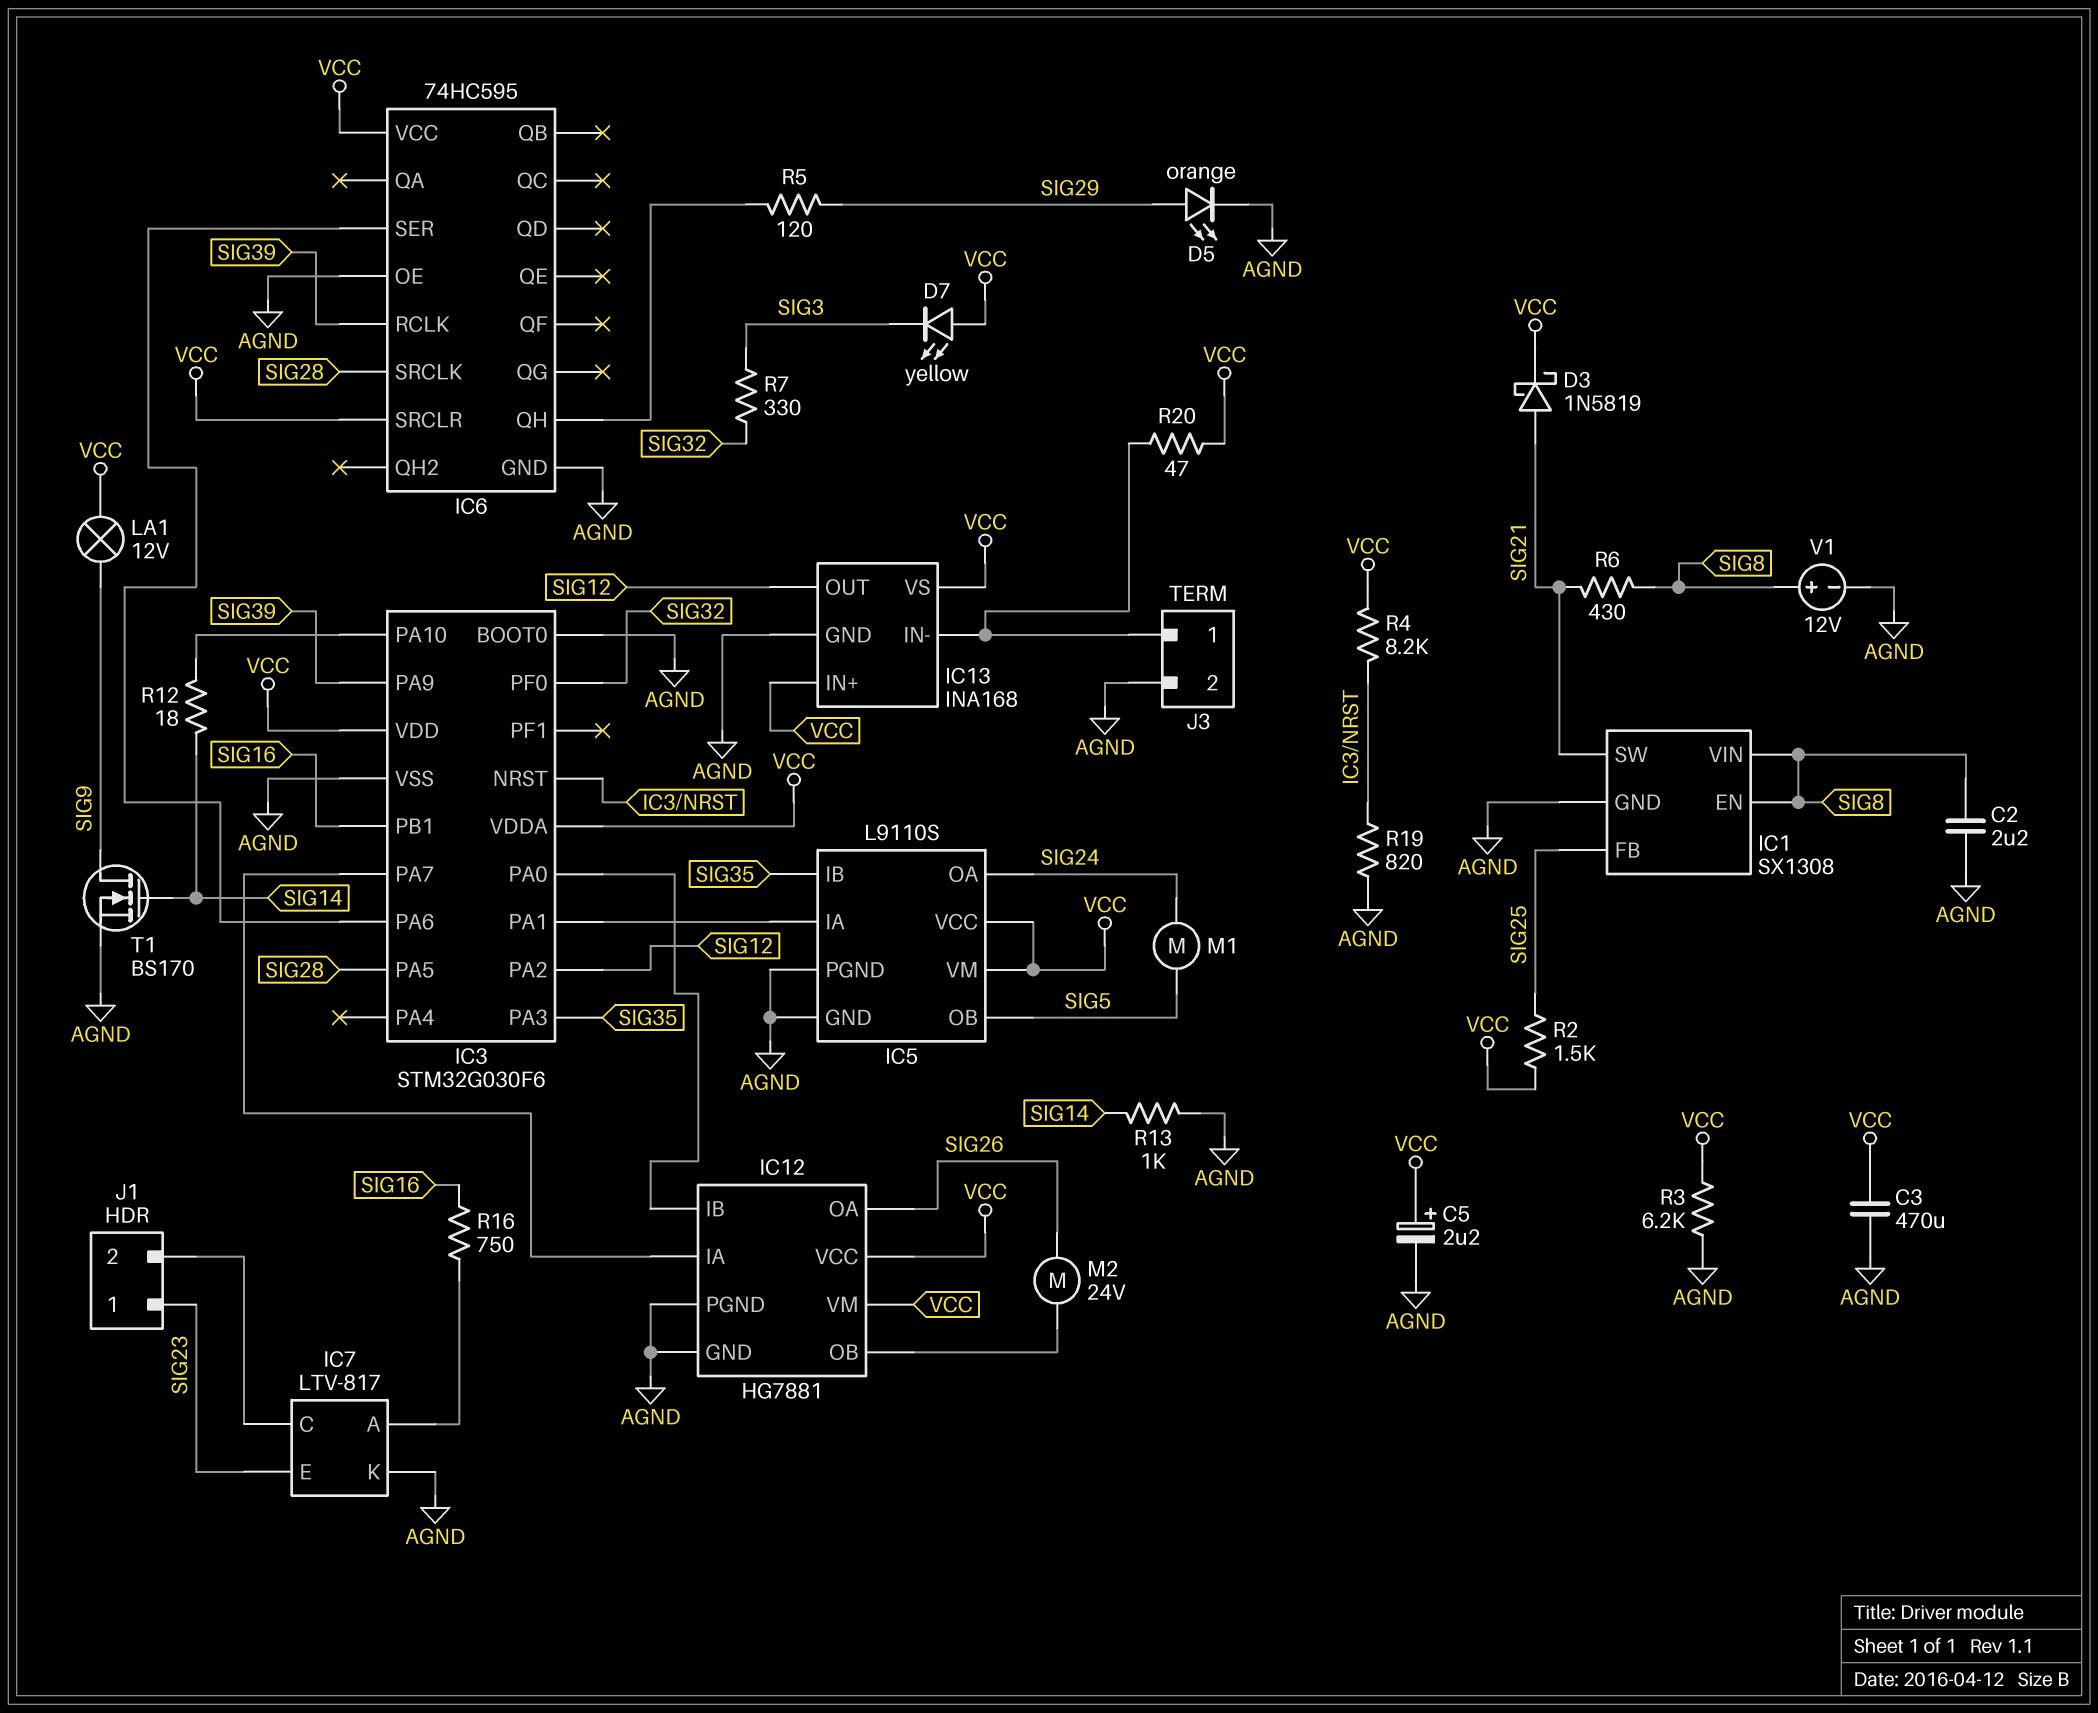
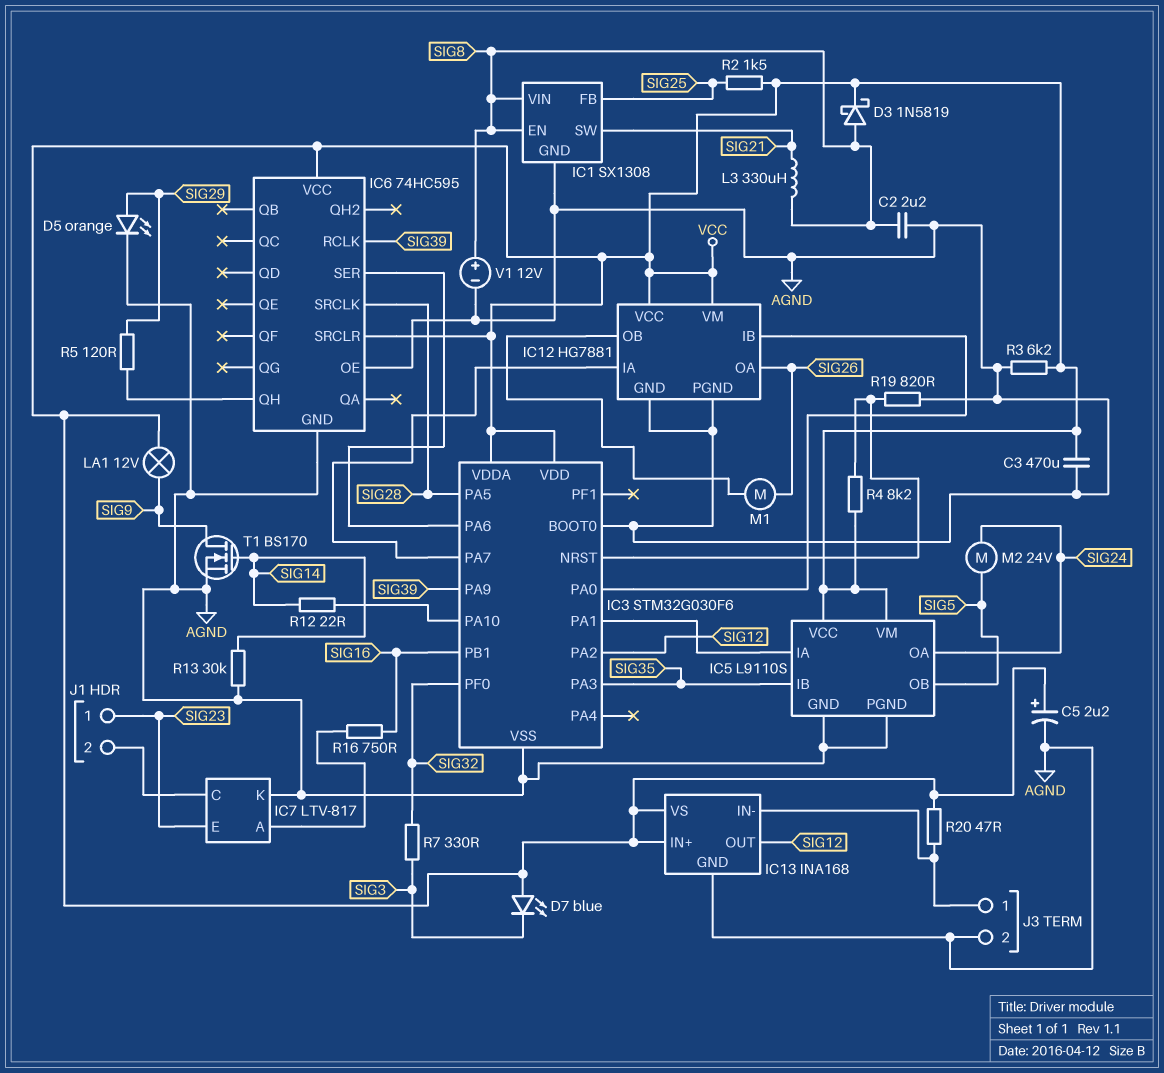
D3: schottky 1N5819 (A SIG21, K VCC) -> schottky 1N5819 (A SIG8, K VCC)
D7: LED yellow (A VCC, K SIG3) -> LED blue (A VCC, K SIG3)
L3: none -> 330uH (SIG8, SIG21)
M1: motor (SIG5, SIG24) -> motor (IC12/OB, SIG26)
M2: motor 24V (IC12/OB, SIG26) -> motor 24V (SIG5, SIG24)
R6: 430 (SIG8, SIG21) -> none
R12: 18 (IC3/PA10, SIG14) -> 22 (IC3/PA10, SIG14)
R13: 1k (AGND, SIG14) -> 30k (AGND, SIG14)

